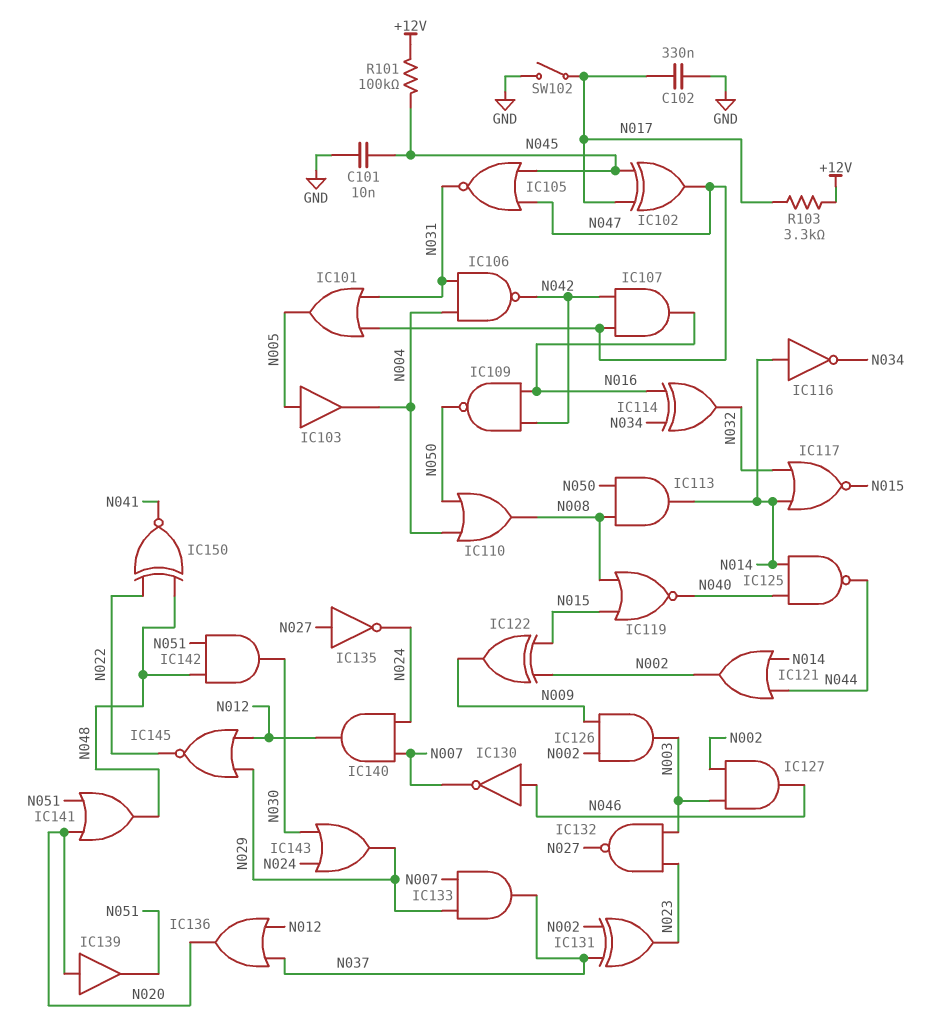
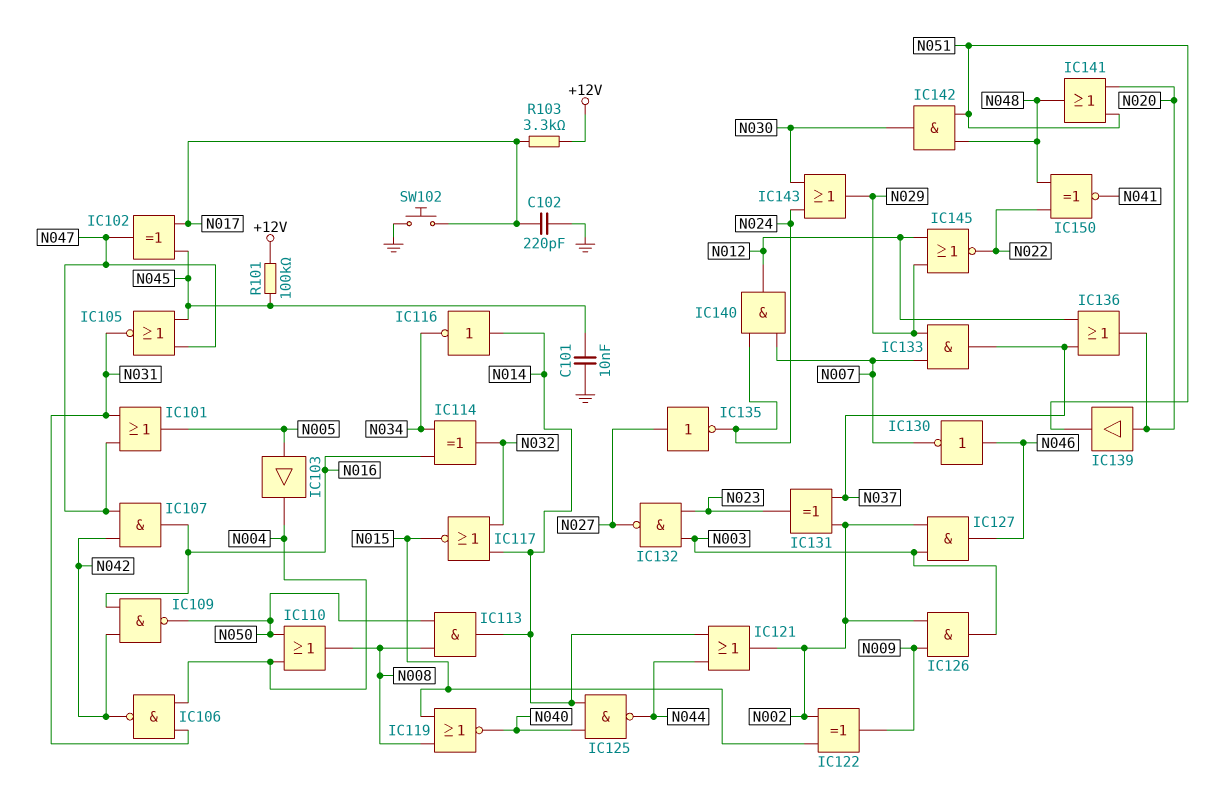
C102: 330nF (GND, N017) -> 220pF (GND, N017)
SW102: switch (GND, N017) -> button (GND, N017)

